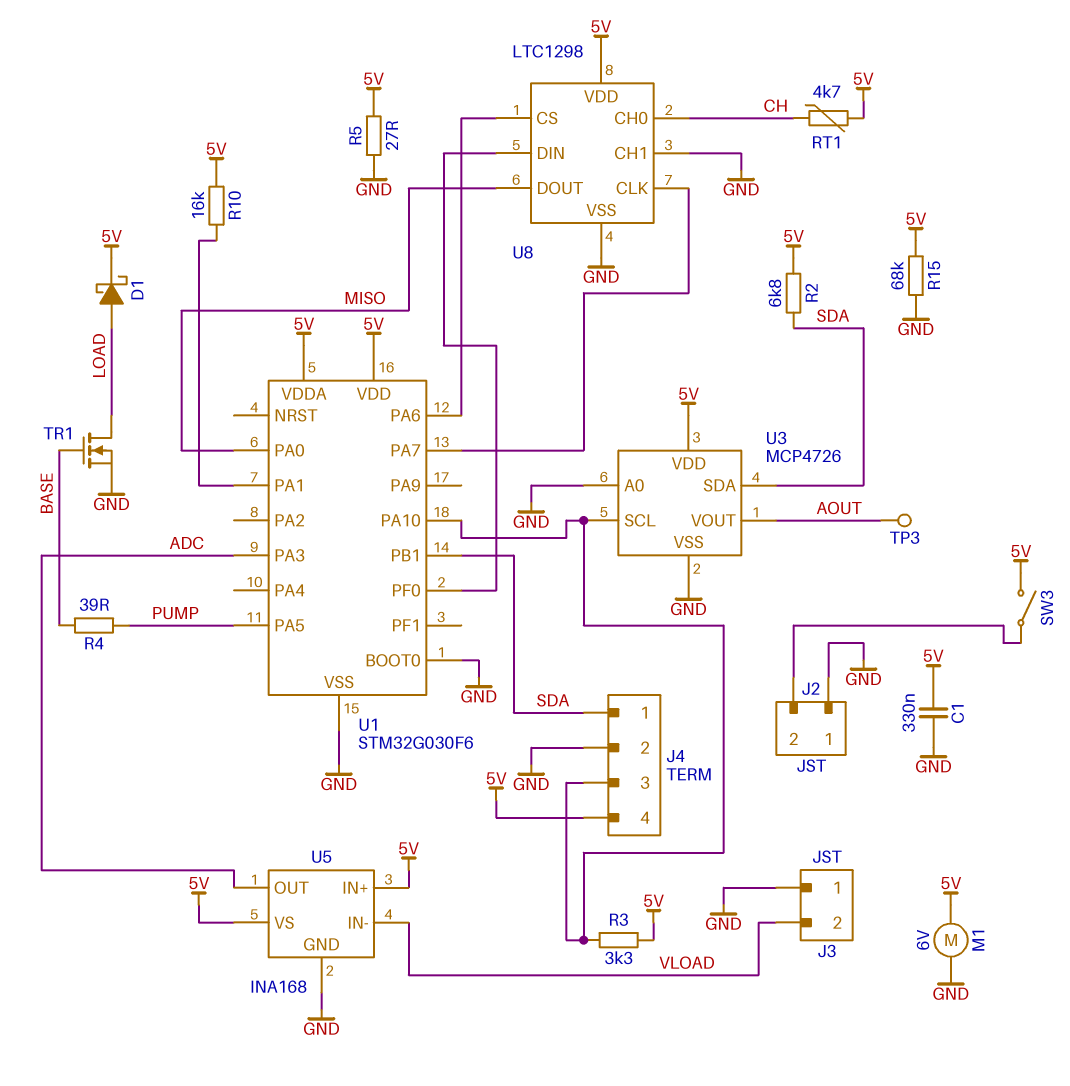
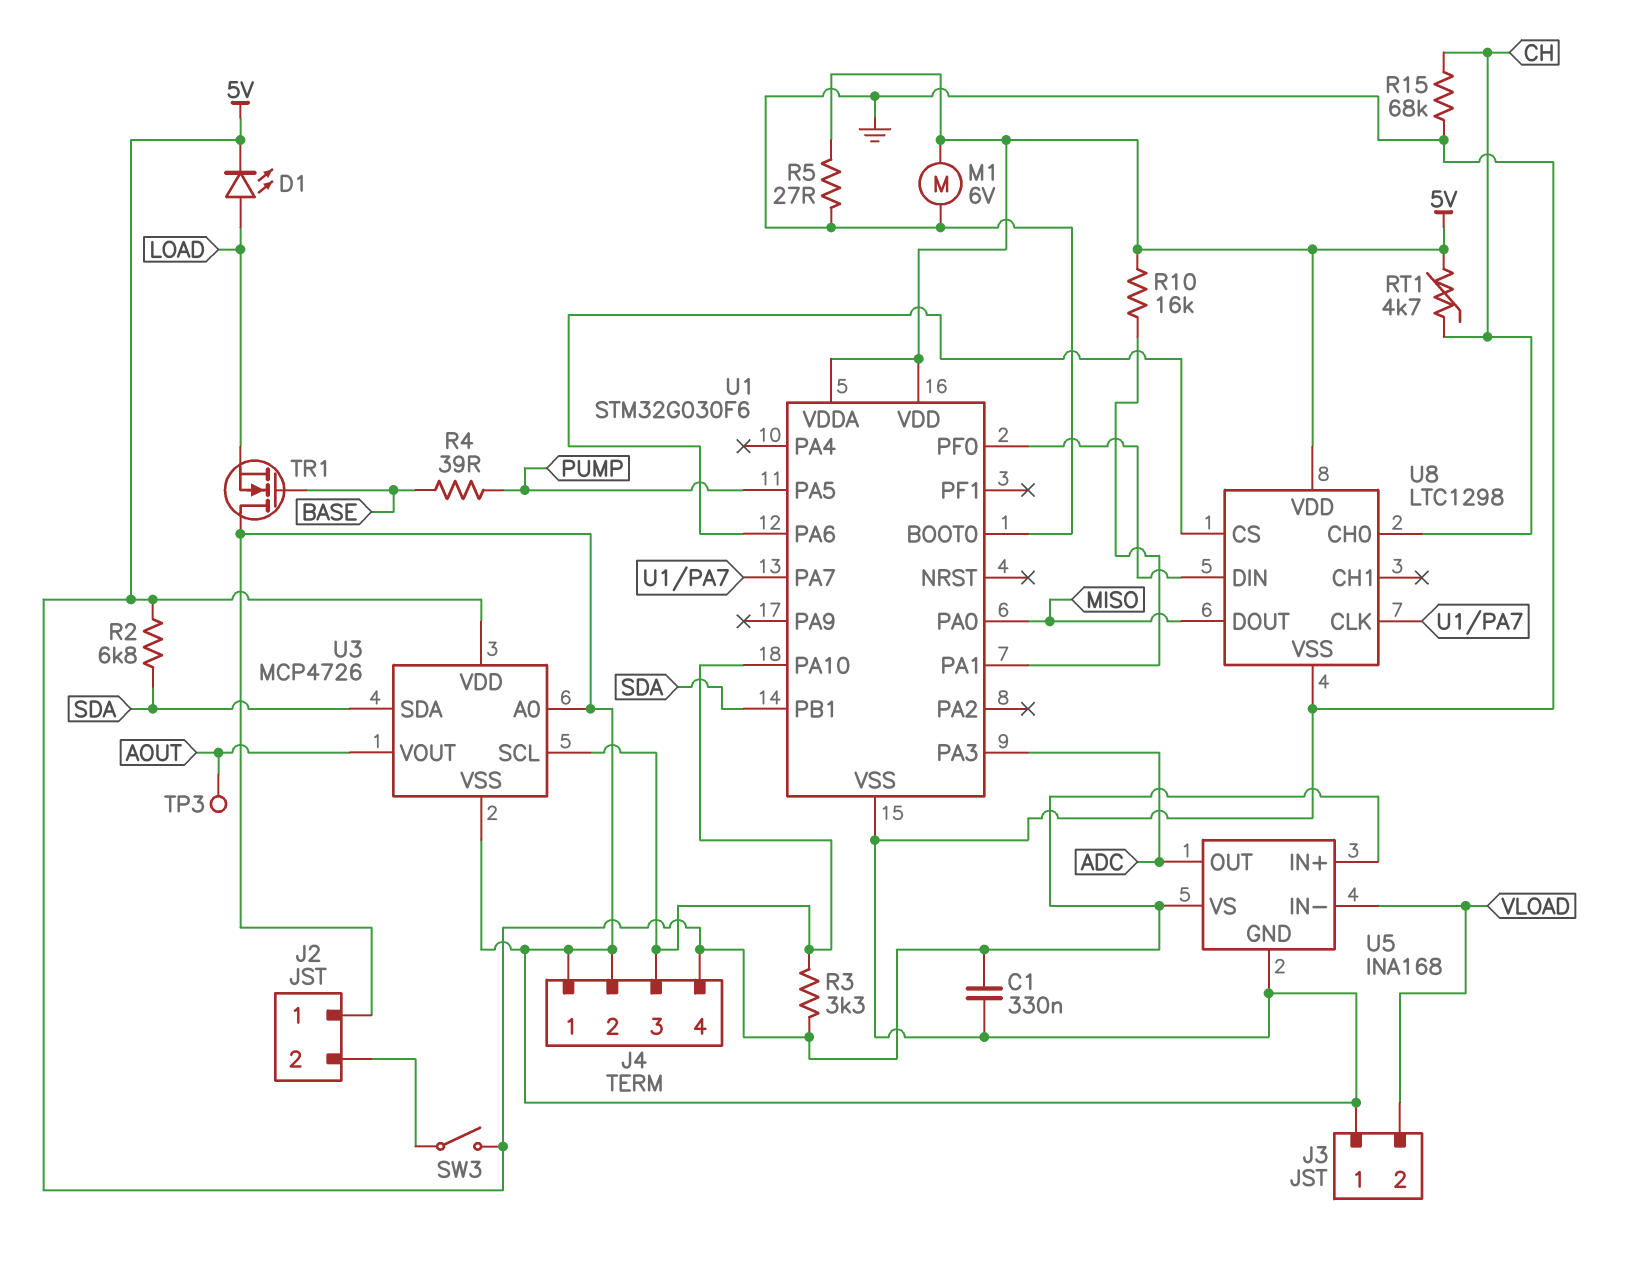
D1: schottky (A LOAD, K 5V) -> LED (A LOAD, K 5V)
J4 pin 1: SDA -> GND
R15: 68k (5V, GND) -> 68k (CH, GND)
TR1: NMOS (G BASE, D LOAD, S GND) -> NMOS (G BASE, D GND, S LOAD)
U8 pin CH1: GND -> none

